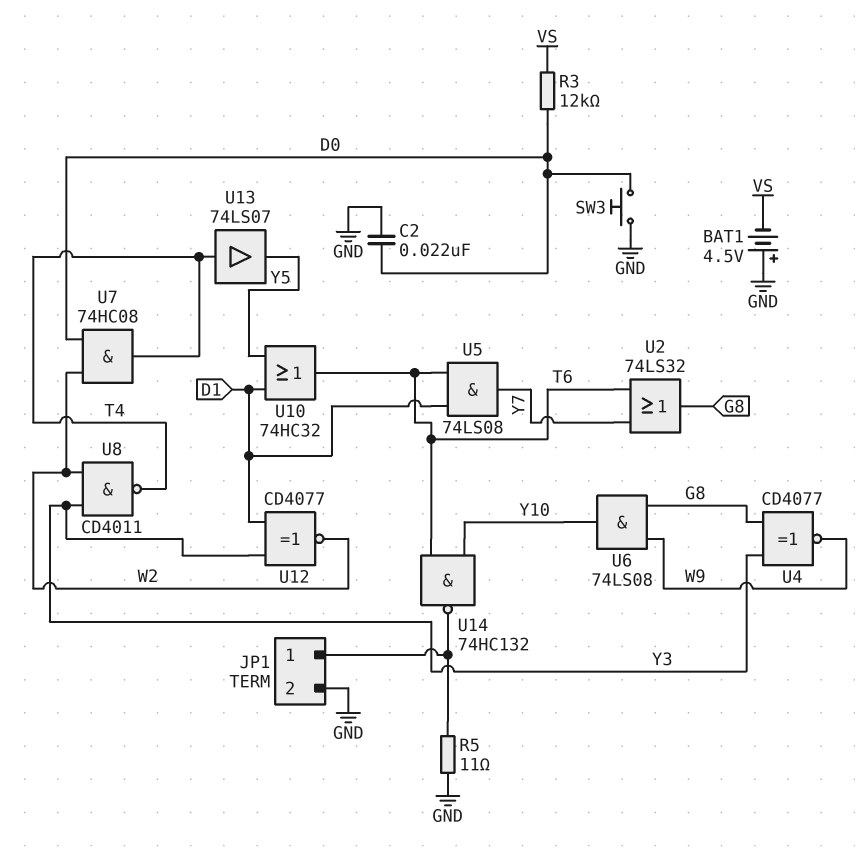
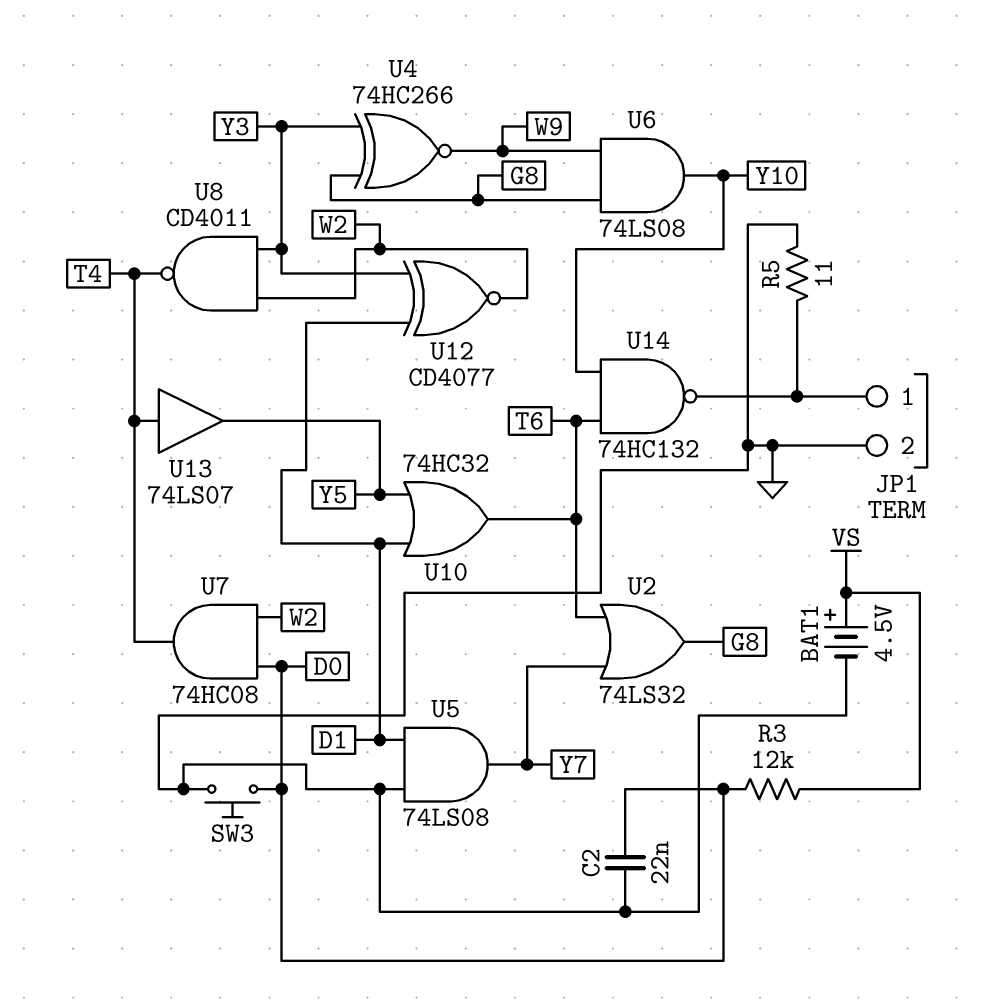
BAT1: 4.5V (plus GND, minus VS) -> 4.5V (plus VS, minus GND)
U4: XNOR CD4077 (in G8, in Y3, out W9) -> XNOR 74HC266 (in G8, in Y3, out W9)
U5: AND 74LS08 (in D1, in T6, out Y7) -> AND 74LS08 (in D1, in GND, out Y7)

